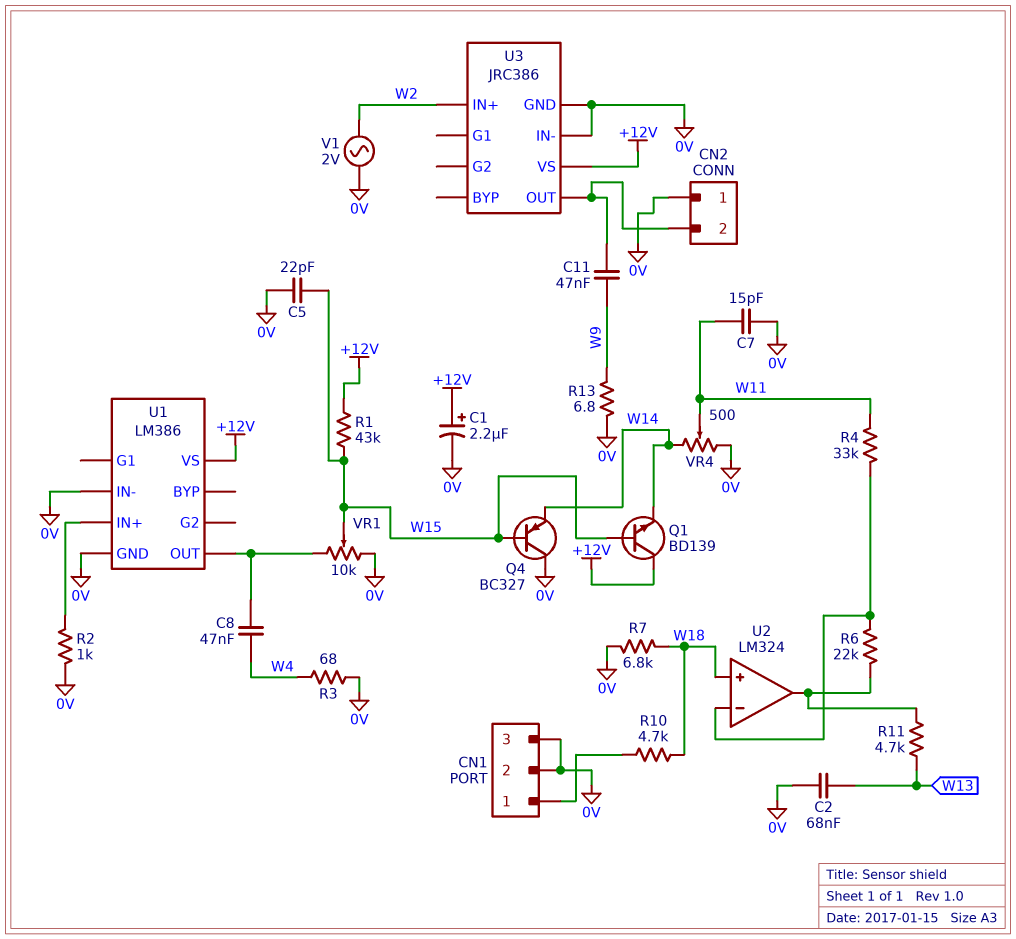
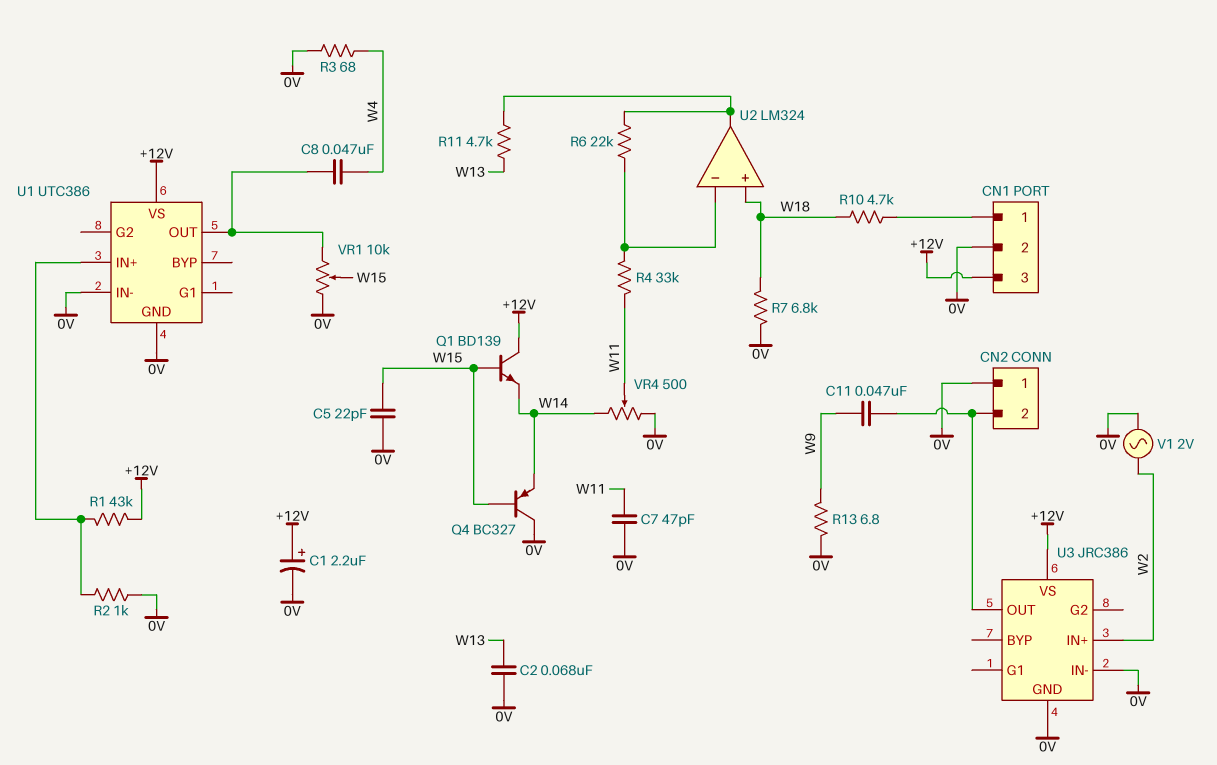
C7: 15pF (0V, W11) -> 47pF (0V, W11)
CN1 pin 3: 0V -> +12V
R1: 43k (+12V, W15) -> 43k (+12V, U1/IN+)
U1: LM386 -> UTC386

